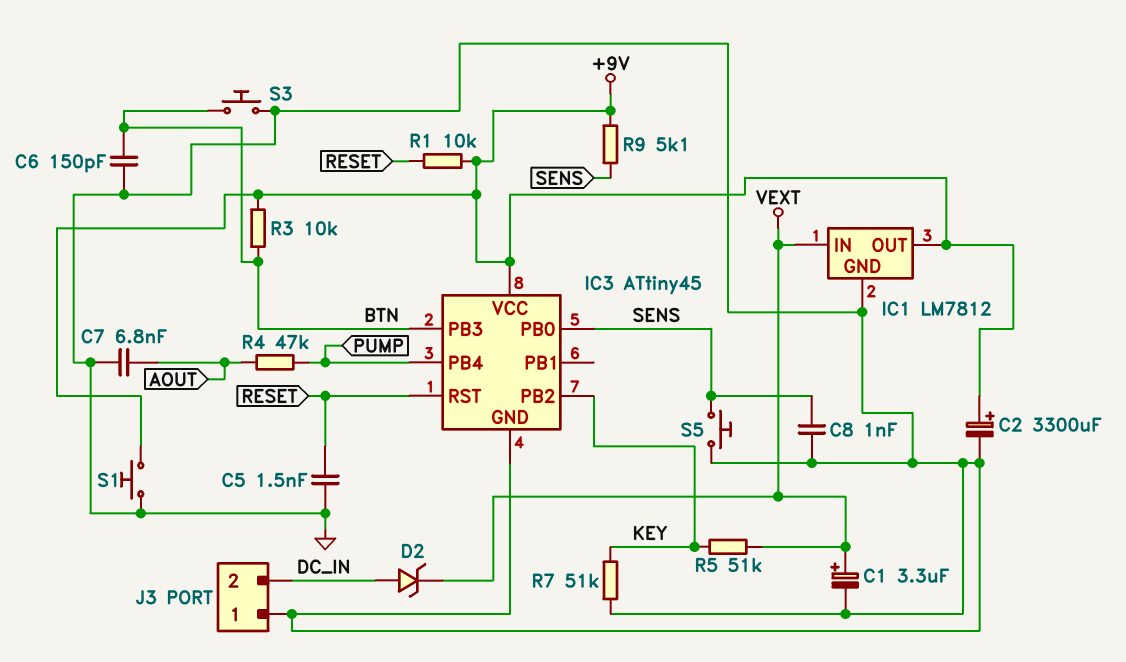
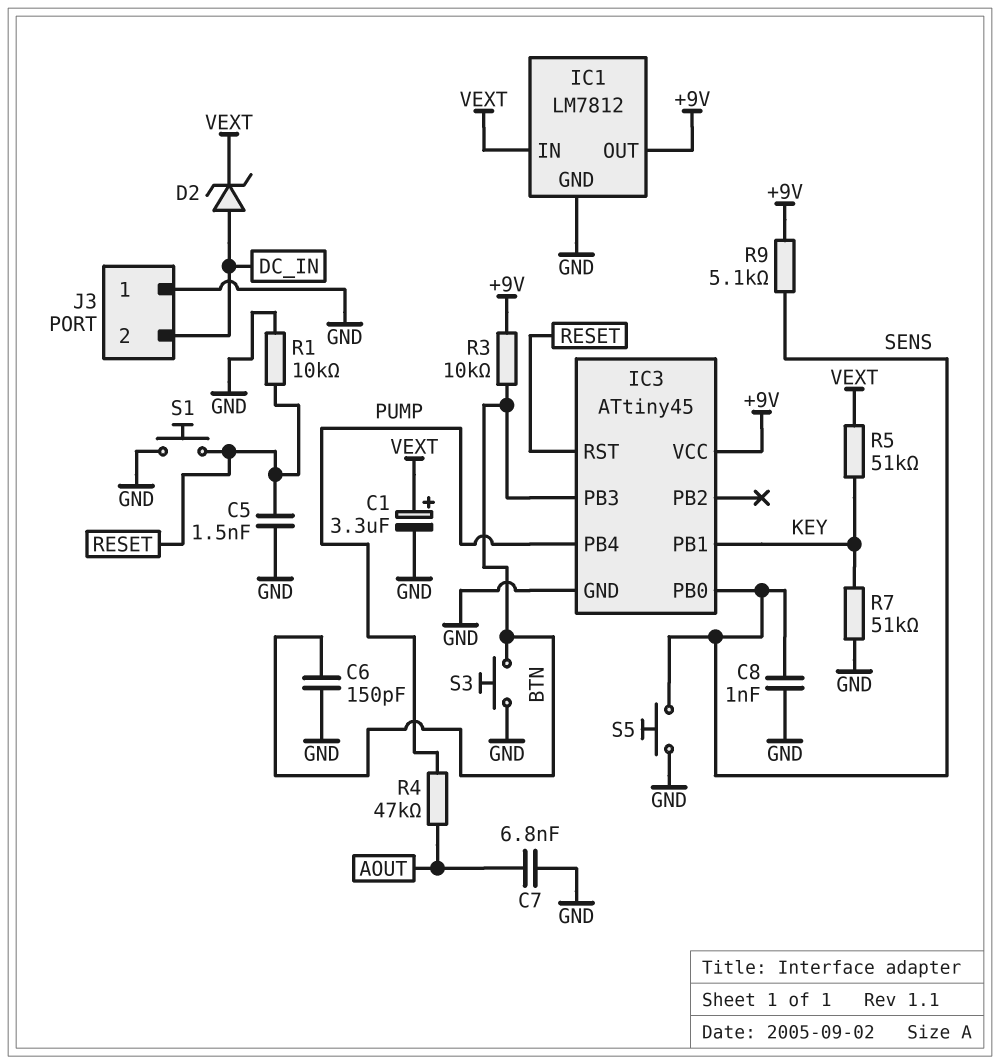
C2: 3300uF (plus +9V, minus GND) -> none
IC3 pin PB1: none -> KEY
IC3 pin PB2: KEY -> none
R1: 10k (+9V, RESET) -> 10k (GND, RESET)
S1: button (+9V, GND) -> button (GND, RESET)

